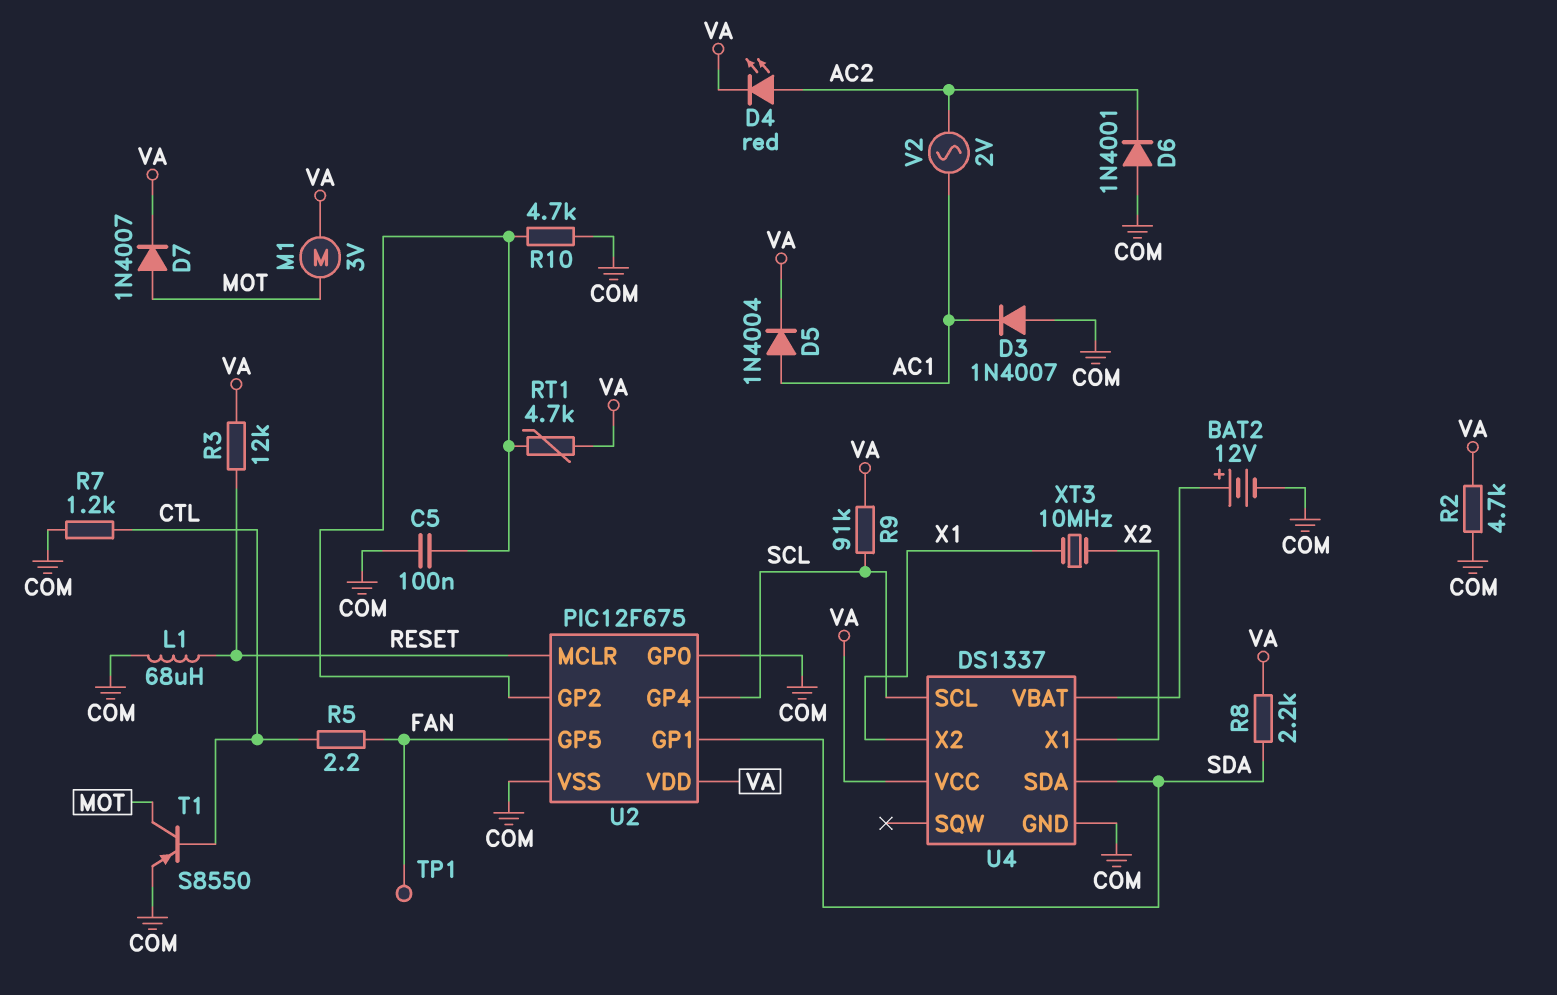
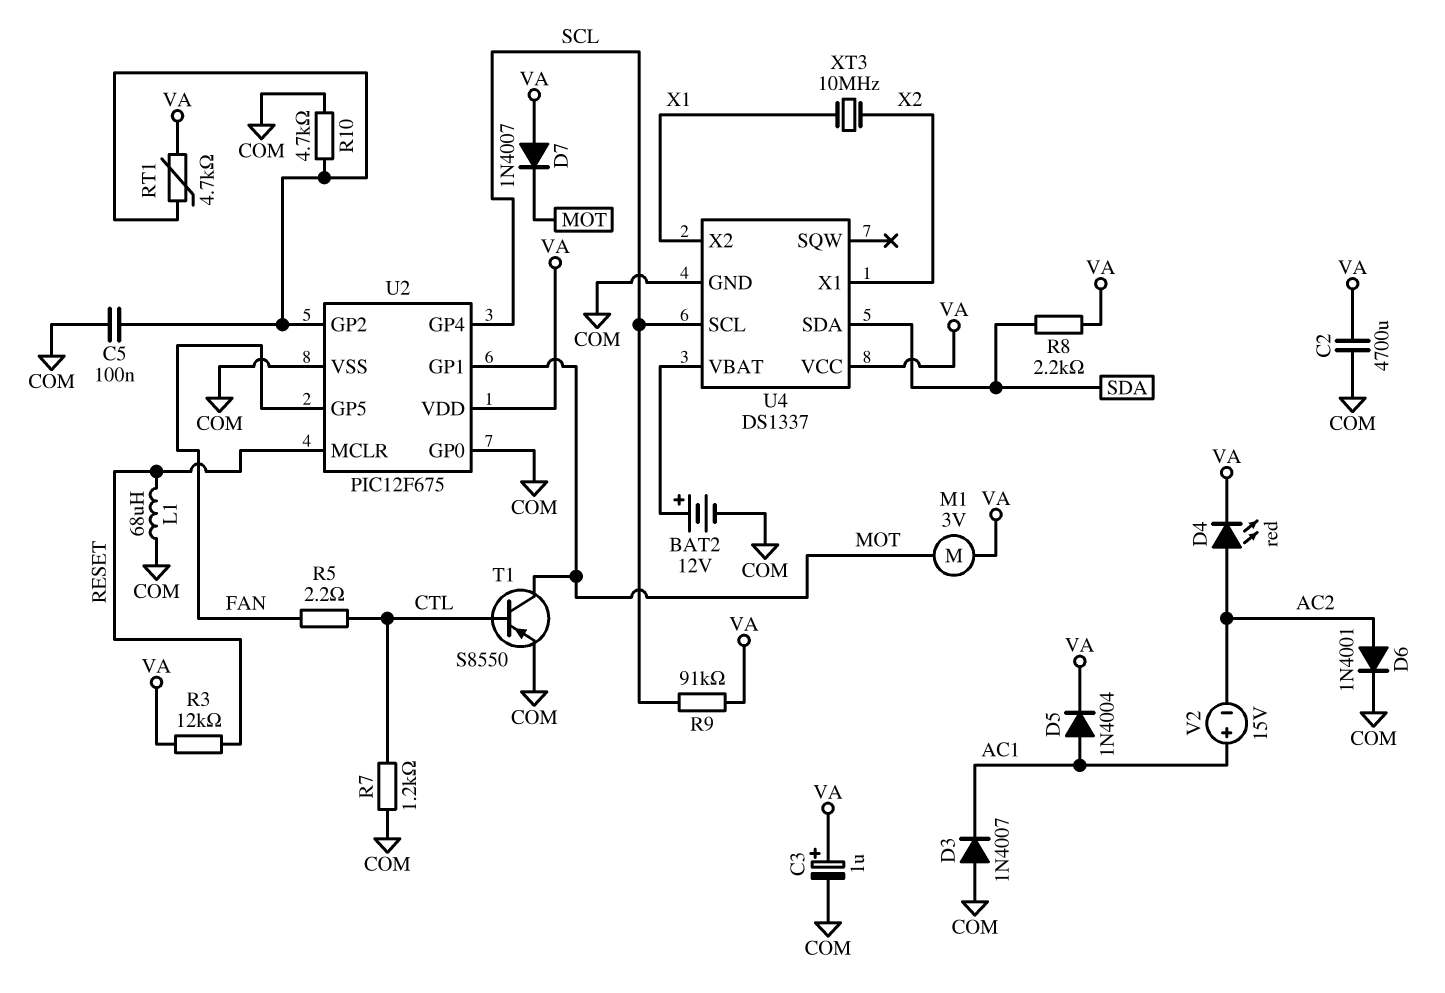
C2: none -> 4700uF (COM, VA)
C3: none -> 1uF (plus VA, minus COM)
D6: diode 1N4001 (A COM, K AC2) -> diode 1N4001 (A AC2, K COM)
D7: diode 1N4007 (A MOT, K VA) -> diode 1N4007 (A VA, K MOT)
R2: 4.7k (COM, VA) -> none
TP1: test point (FAN) -> none
U2 pin GP1: SDA -> MOT
V2: AC 2V (AC1, AC2) -> 15V (plus AC1, minus AC2)

